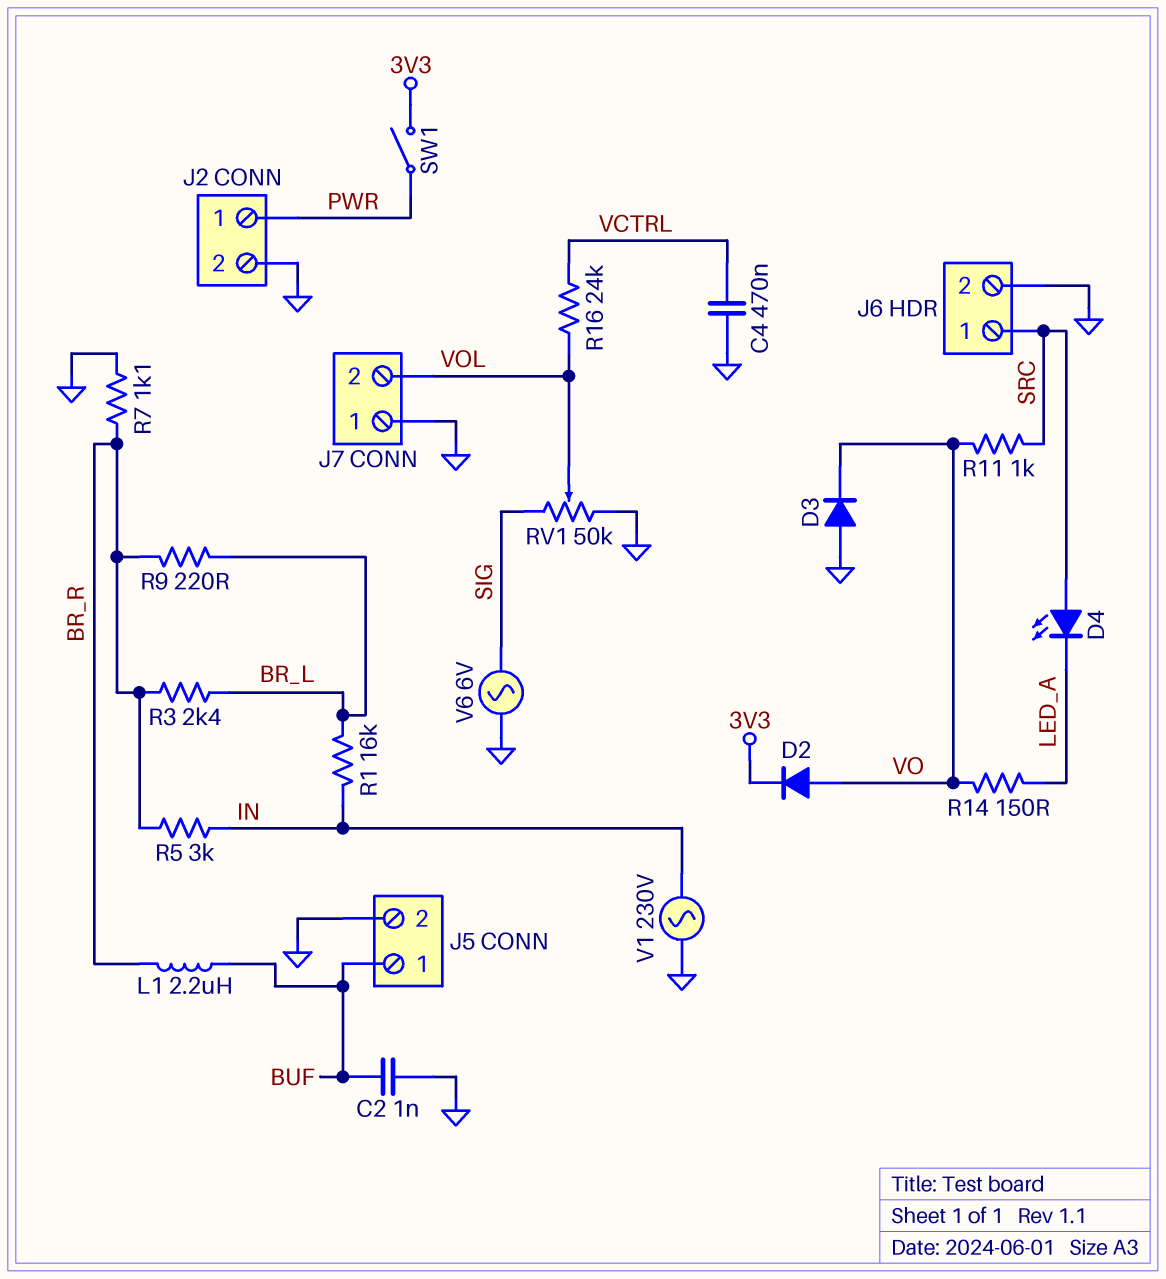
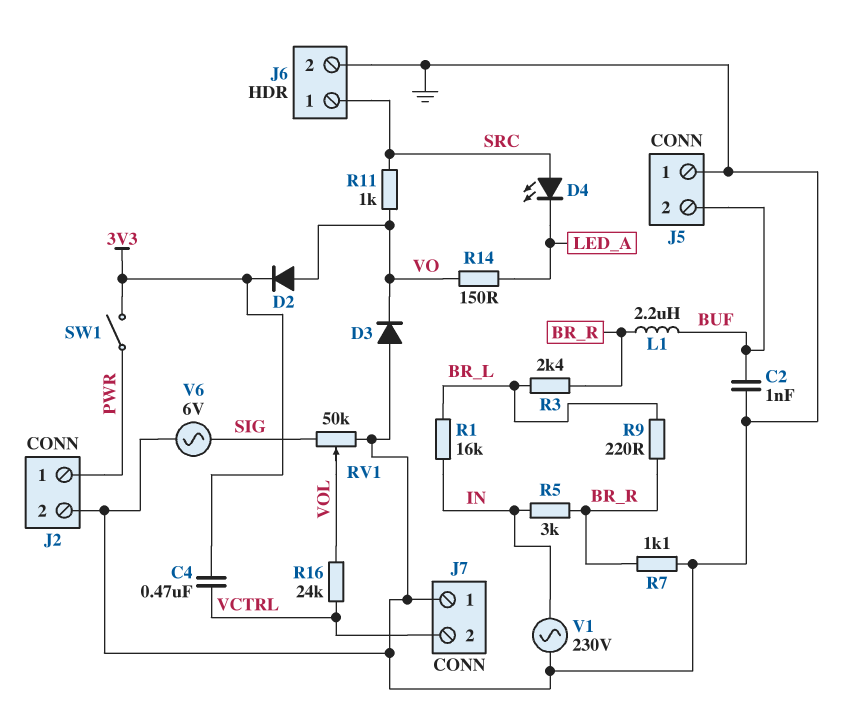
C4: 470nF (GND, VCTRL) -> 470nF (3V3, VCTRL)
J5 pin 1: BUF -> GND
J5 pin 2: GND -> BUF
J7 pin 2: VOL -> VCTRL

